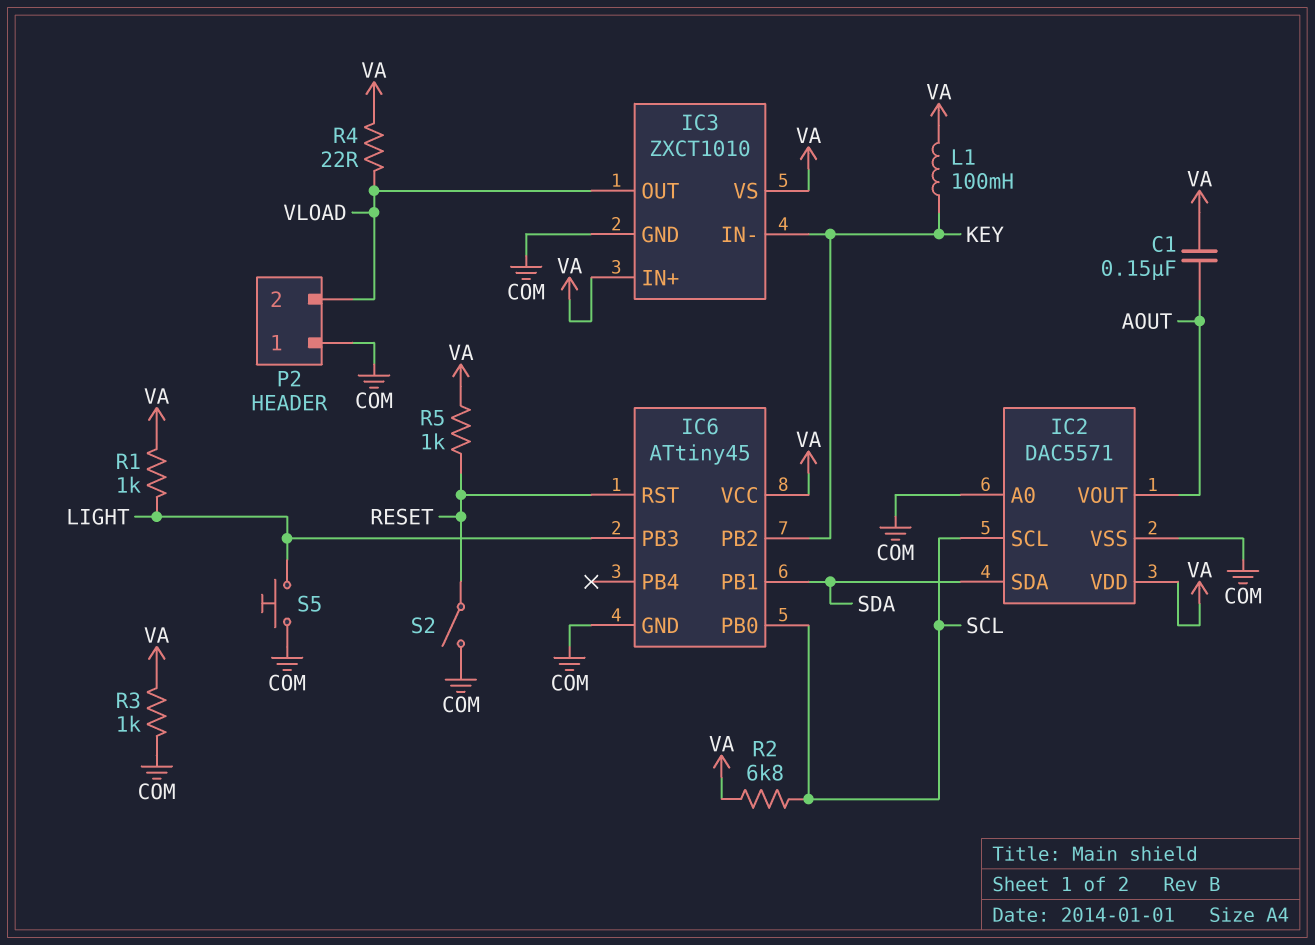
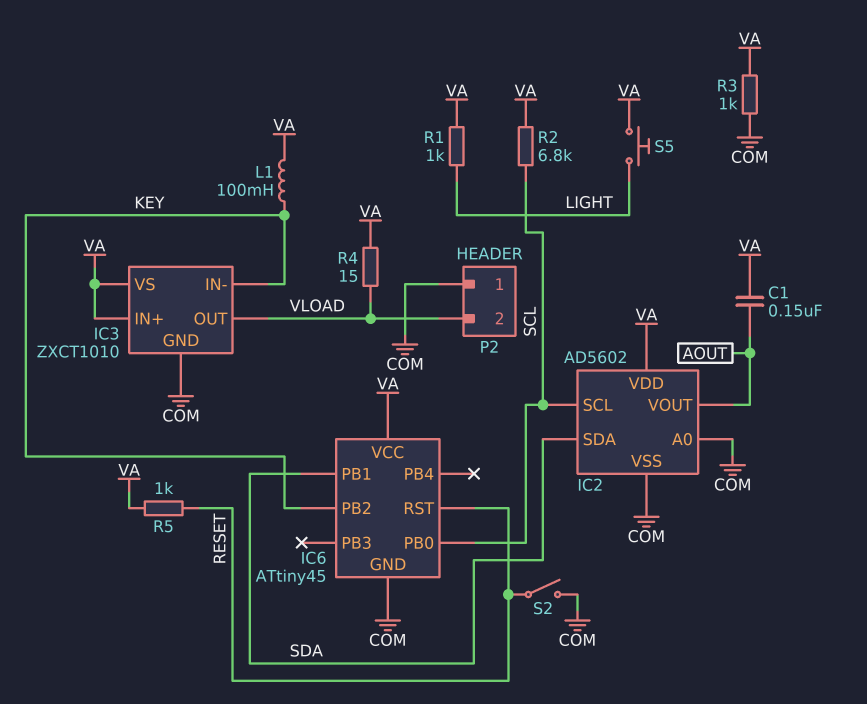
IC2: DAC5571 -> AD5602
IC6 pin PB3: LIGHT -> none
R4: 22 (VA, VLOAD) -> 15 (VA, VLOAD)
S5: button (COM, LIGHT) -> button (LIGHT, VA)

